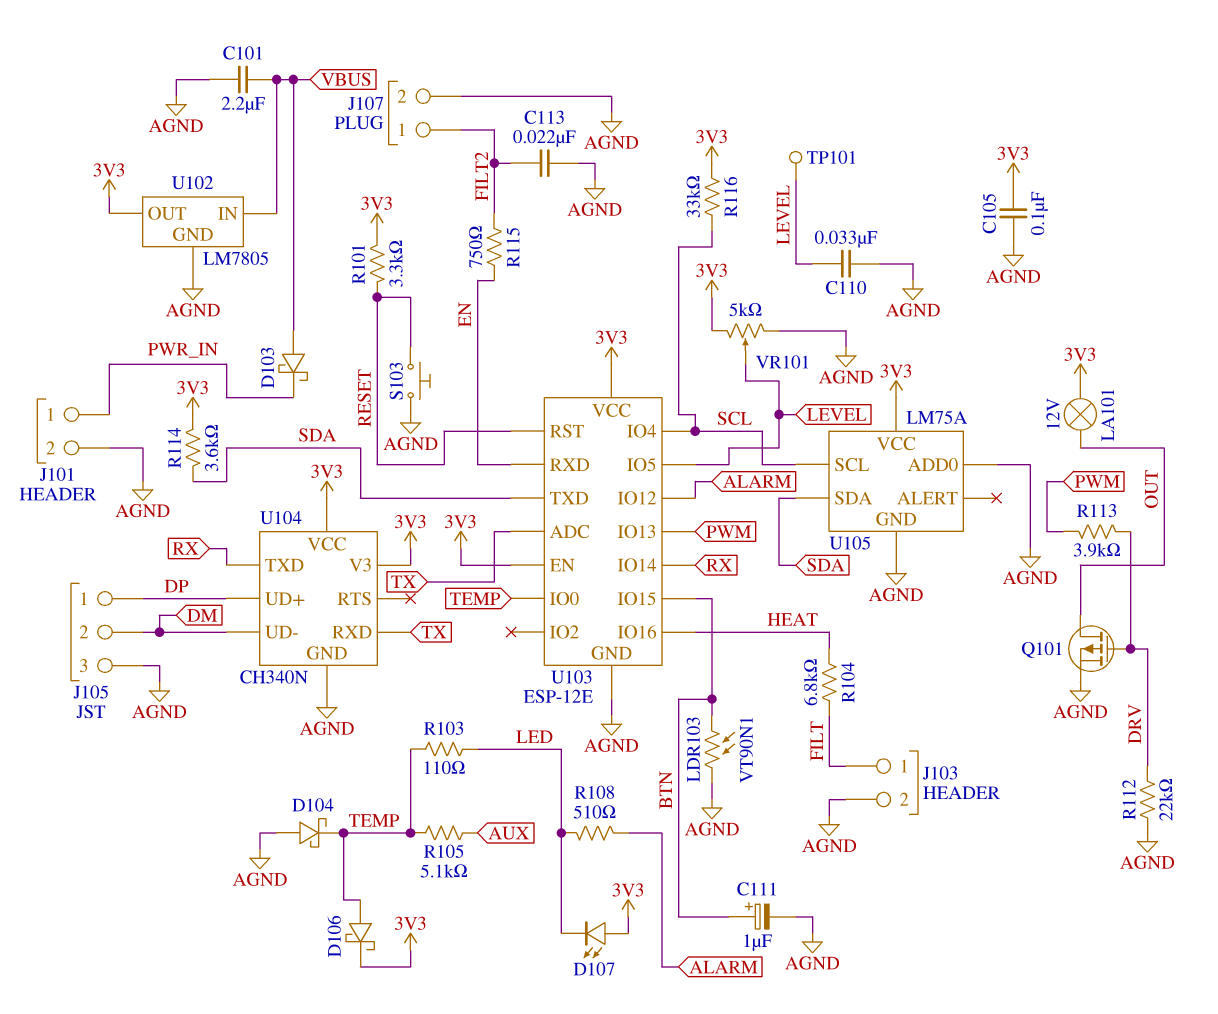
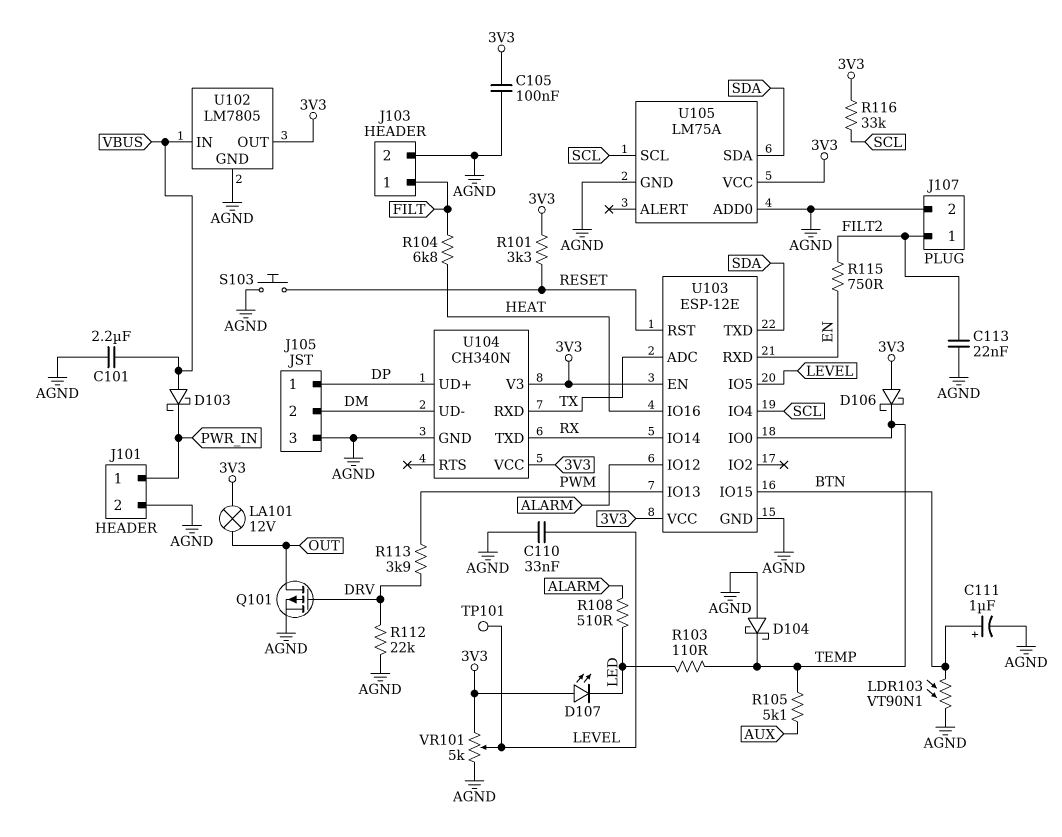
D106: schottky (A TEMP, K 3V3) -> schottky (A 3V3, K TEMP)
R114: 3.6k (3V3, SDA) -> none

